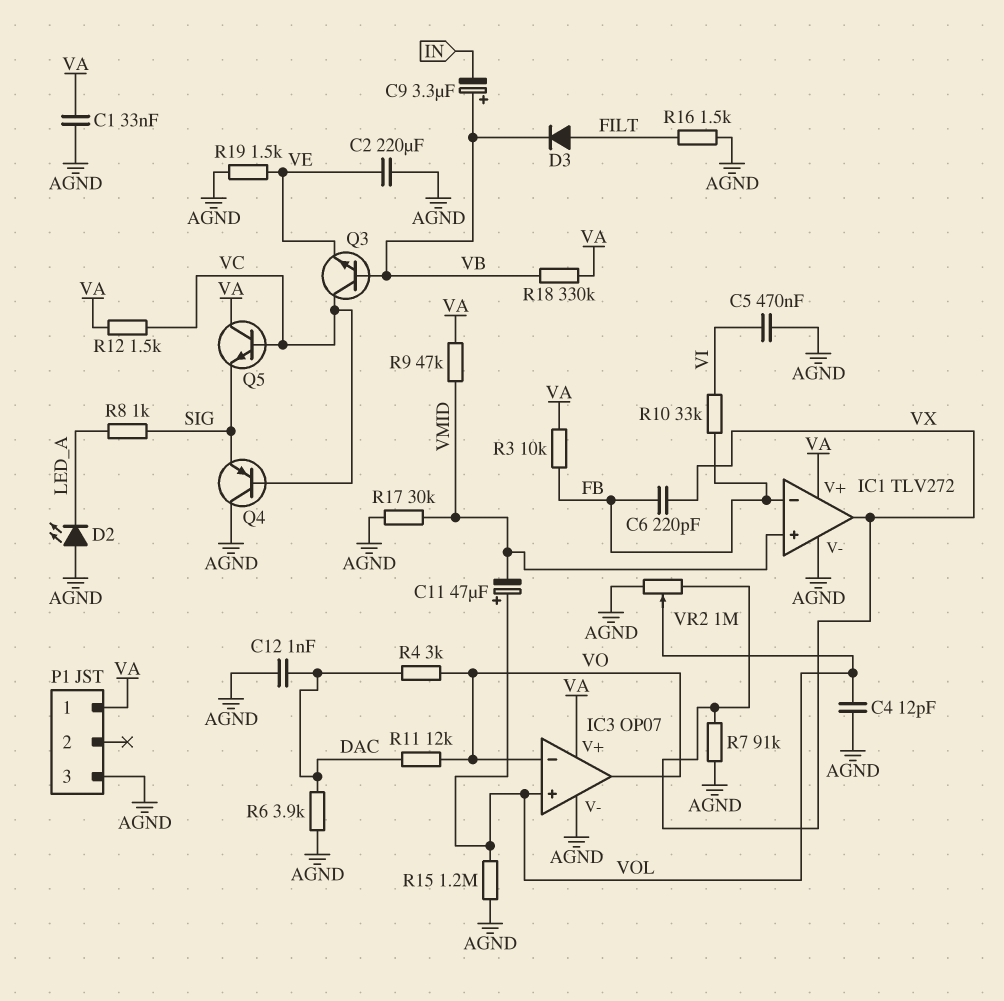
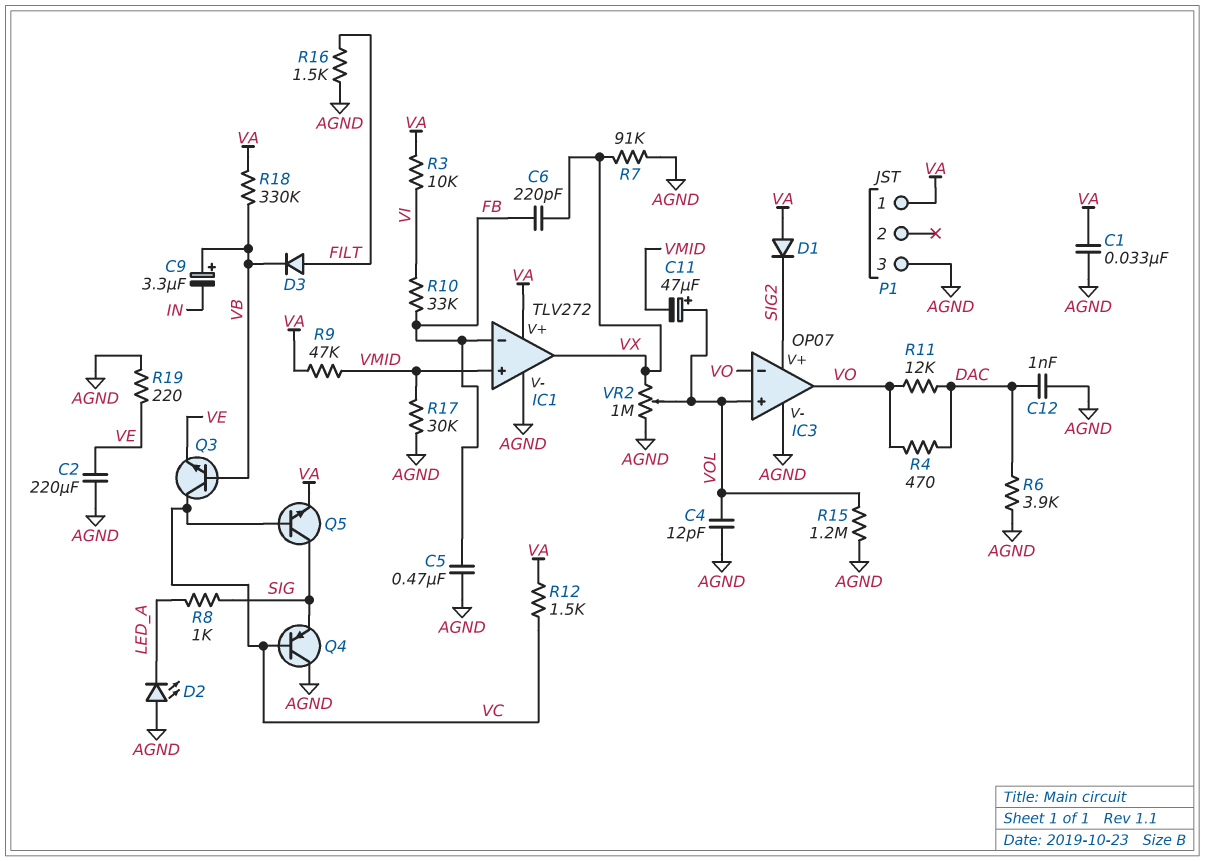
C5: 470nF (AGND, VI) -> 470nF (AGND, FB)
D1: none -> diode (A VA, K SIG2)
IC3 pin V+: VA -> SIG2
Q5: NPN (B VC, C VA, E SIG) -> NPN (B VC, C SIG, E VA)
R3: 10k (FB, VA) -> 10k (VA, VI)
R4: 3k (DAC, VO) -> 470 (DAC, VO)
R19: 1.5k (AGND, VE) -> 220 (AGND, VE)

